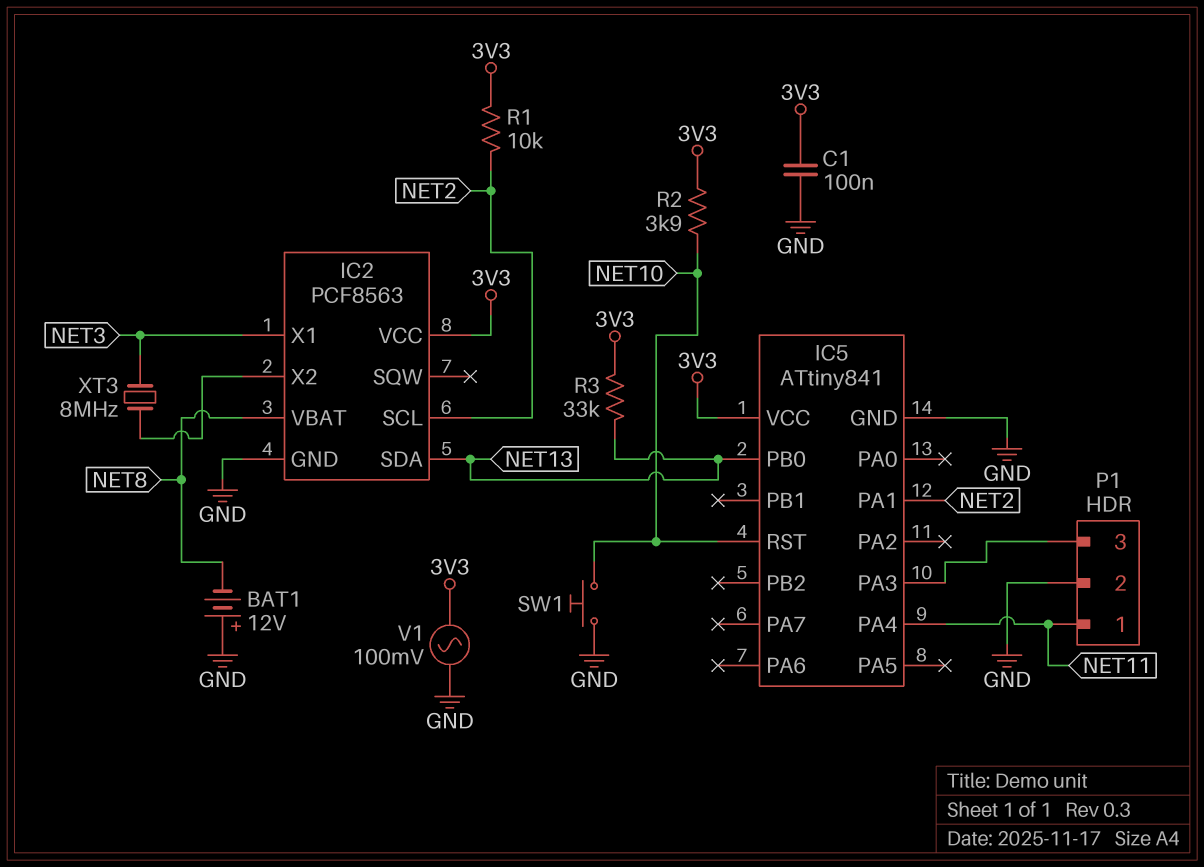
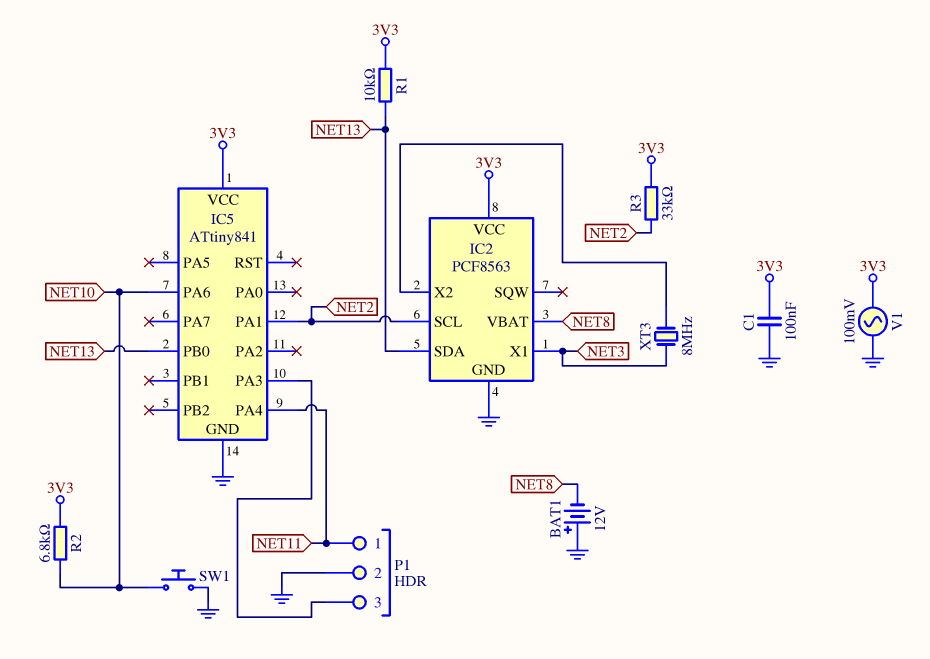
IC5 pin PA6: none -> NET10
IC5 pin RST: NET10 -> none
R1: 10k (3V3, NET2) -> 10k (3V3, NET13)
R2: 3.9k (3V3, NET10) -> 6.8k (3V3, NET10)
R3: 33k (3V3, NET13) -> 33k (3V3, NET2)

